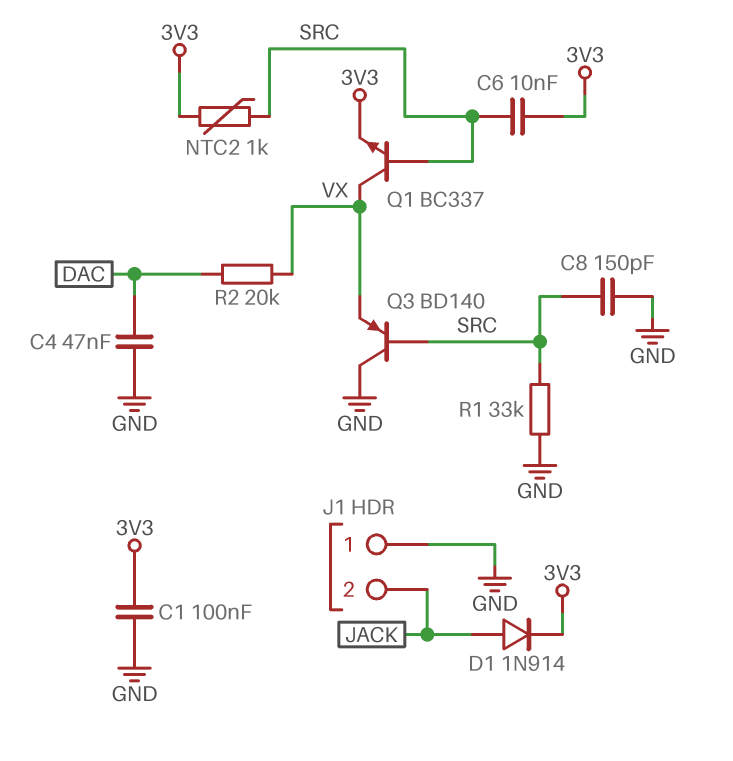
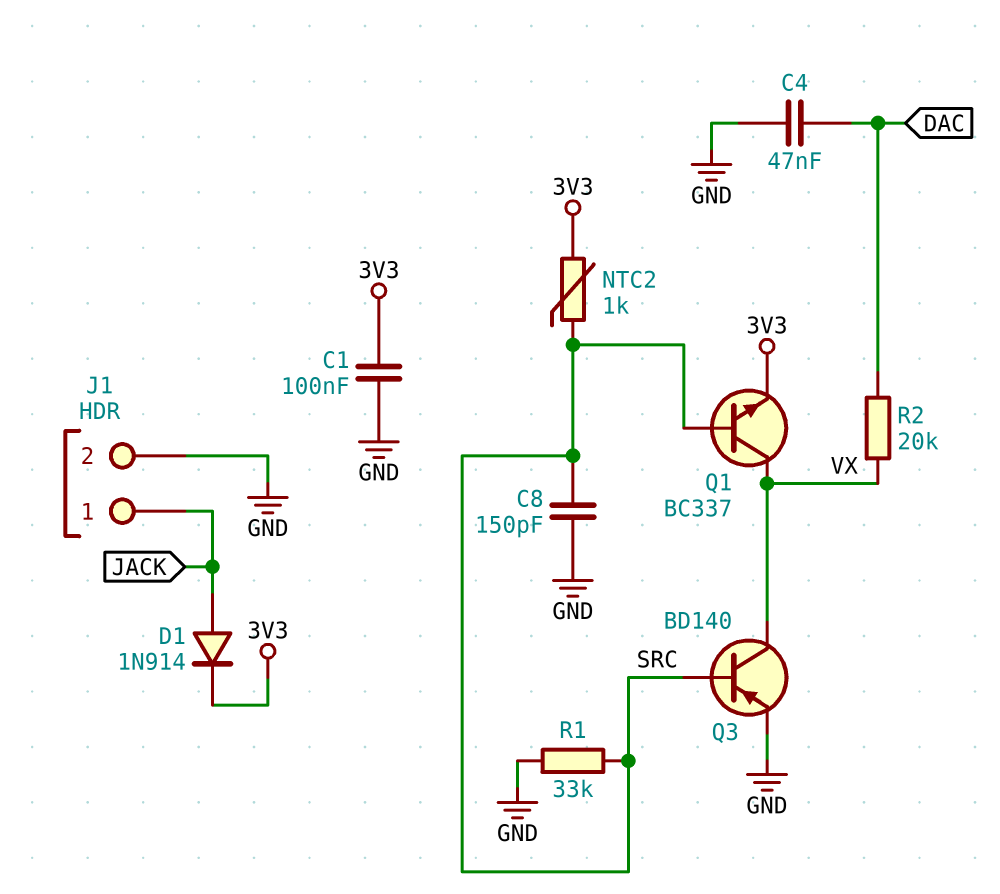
C6: 10nF (3V3, SRC) -> none
J1 pin 1: GND -> JACK
J1 pin 2: JACK -> GND
Q3: PNP BD140 (B SRC, C GND, E VX) -> PNP BD140 (B SRC, C VX, E GND)

